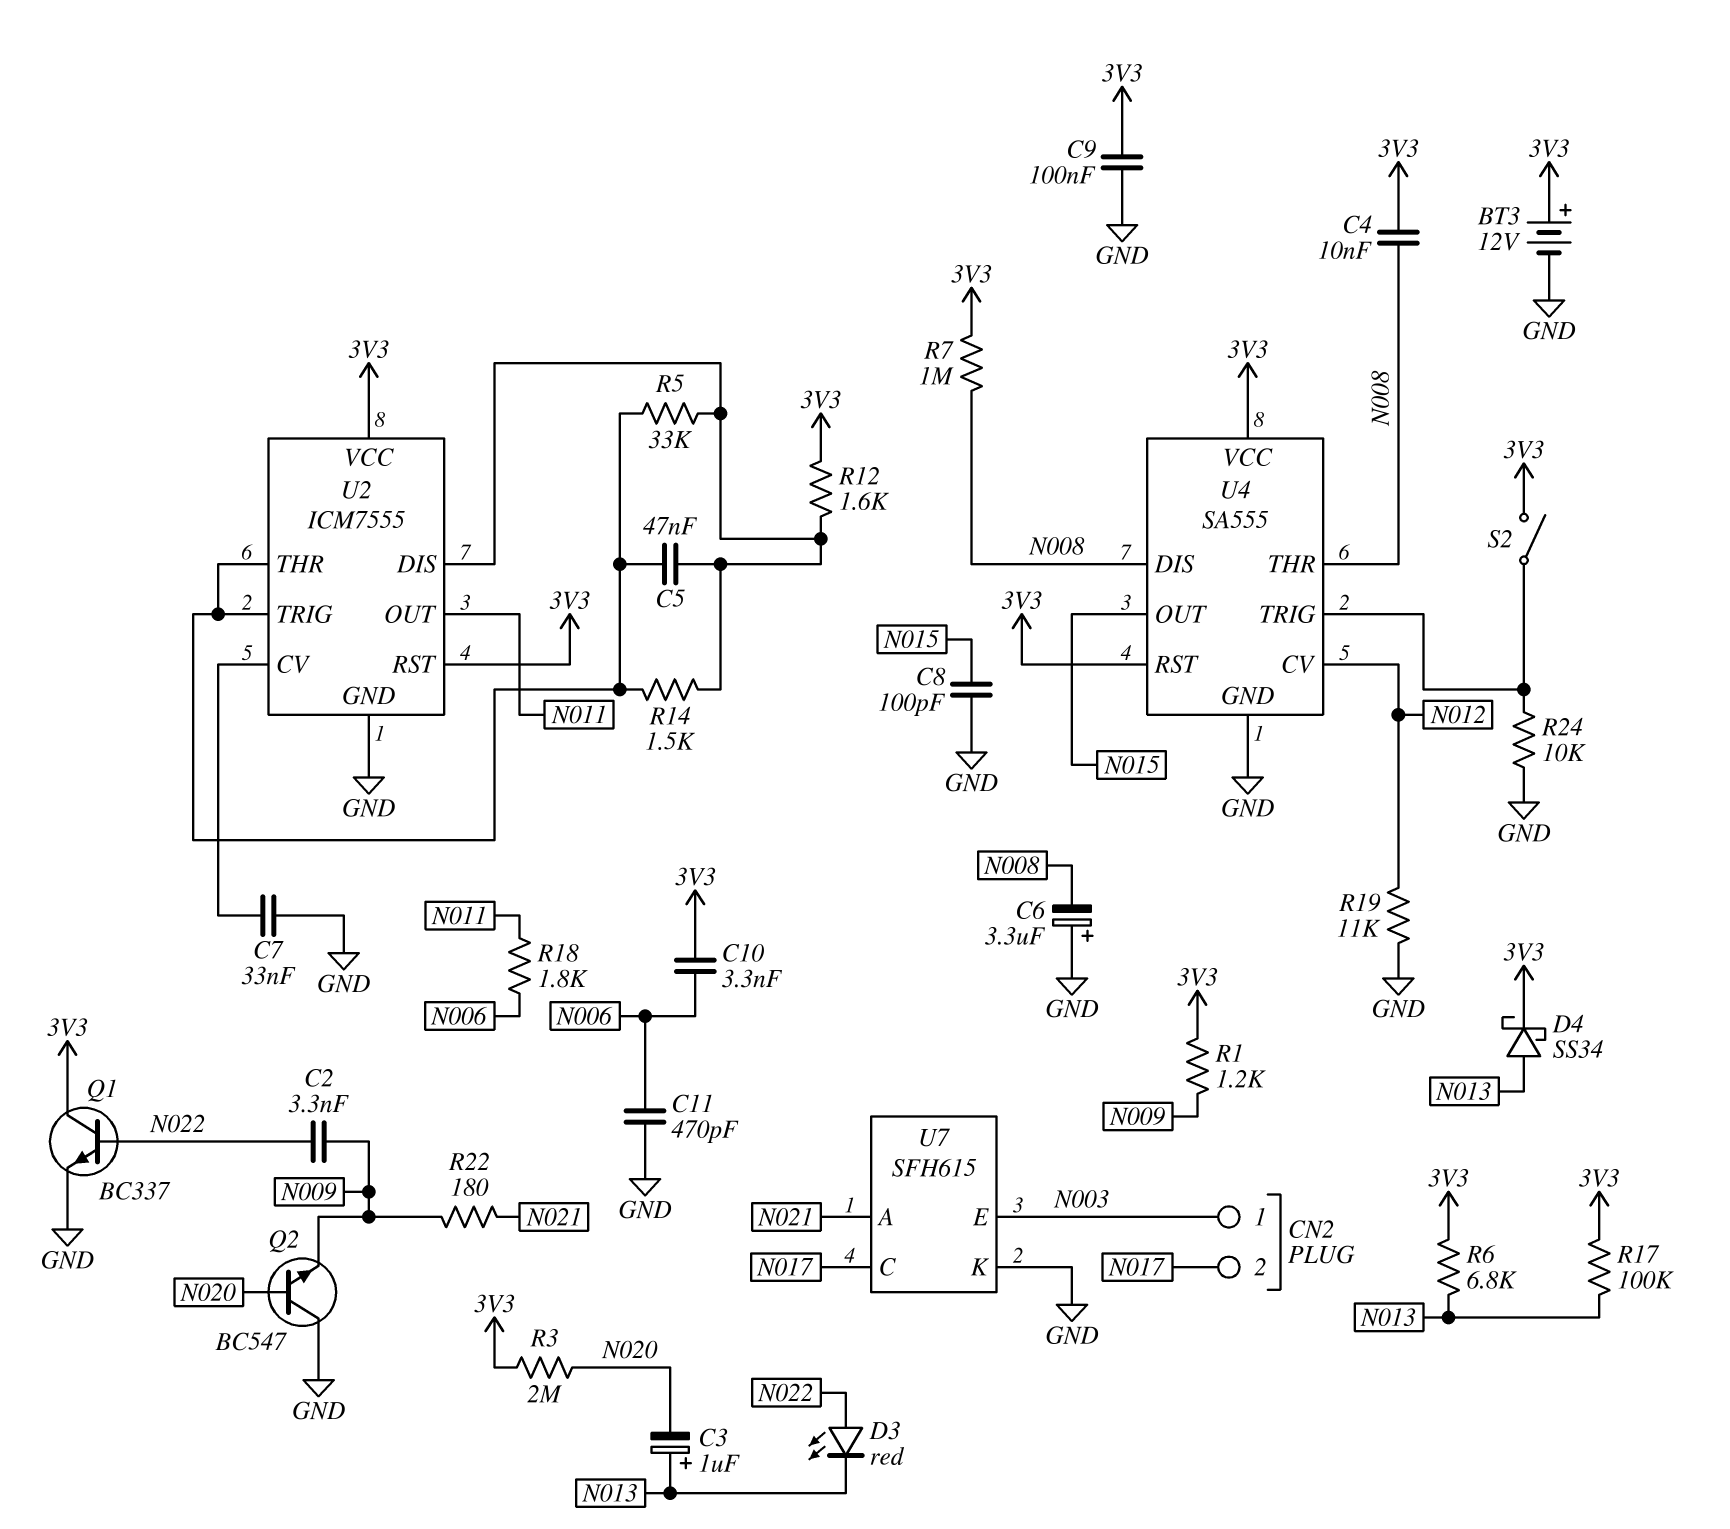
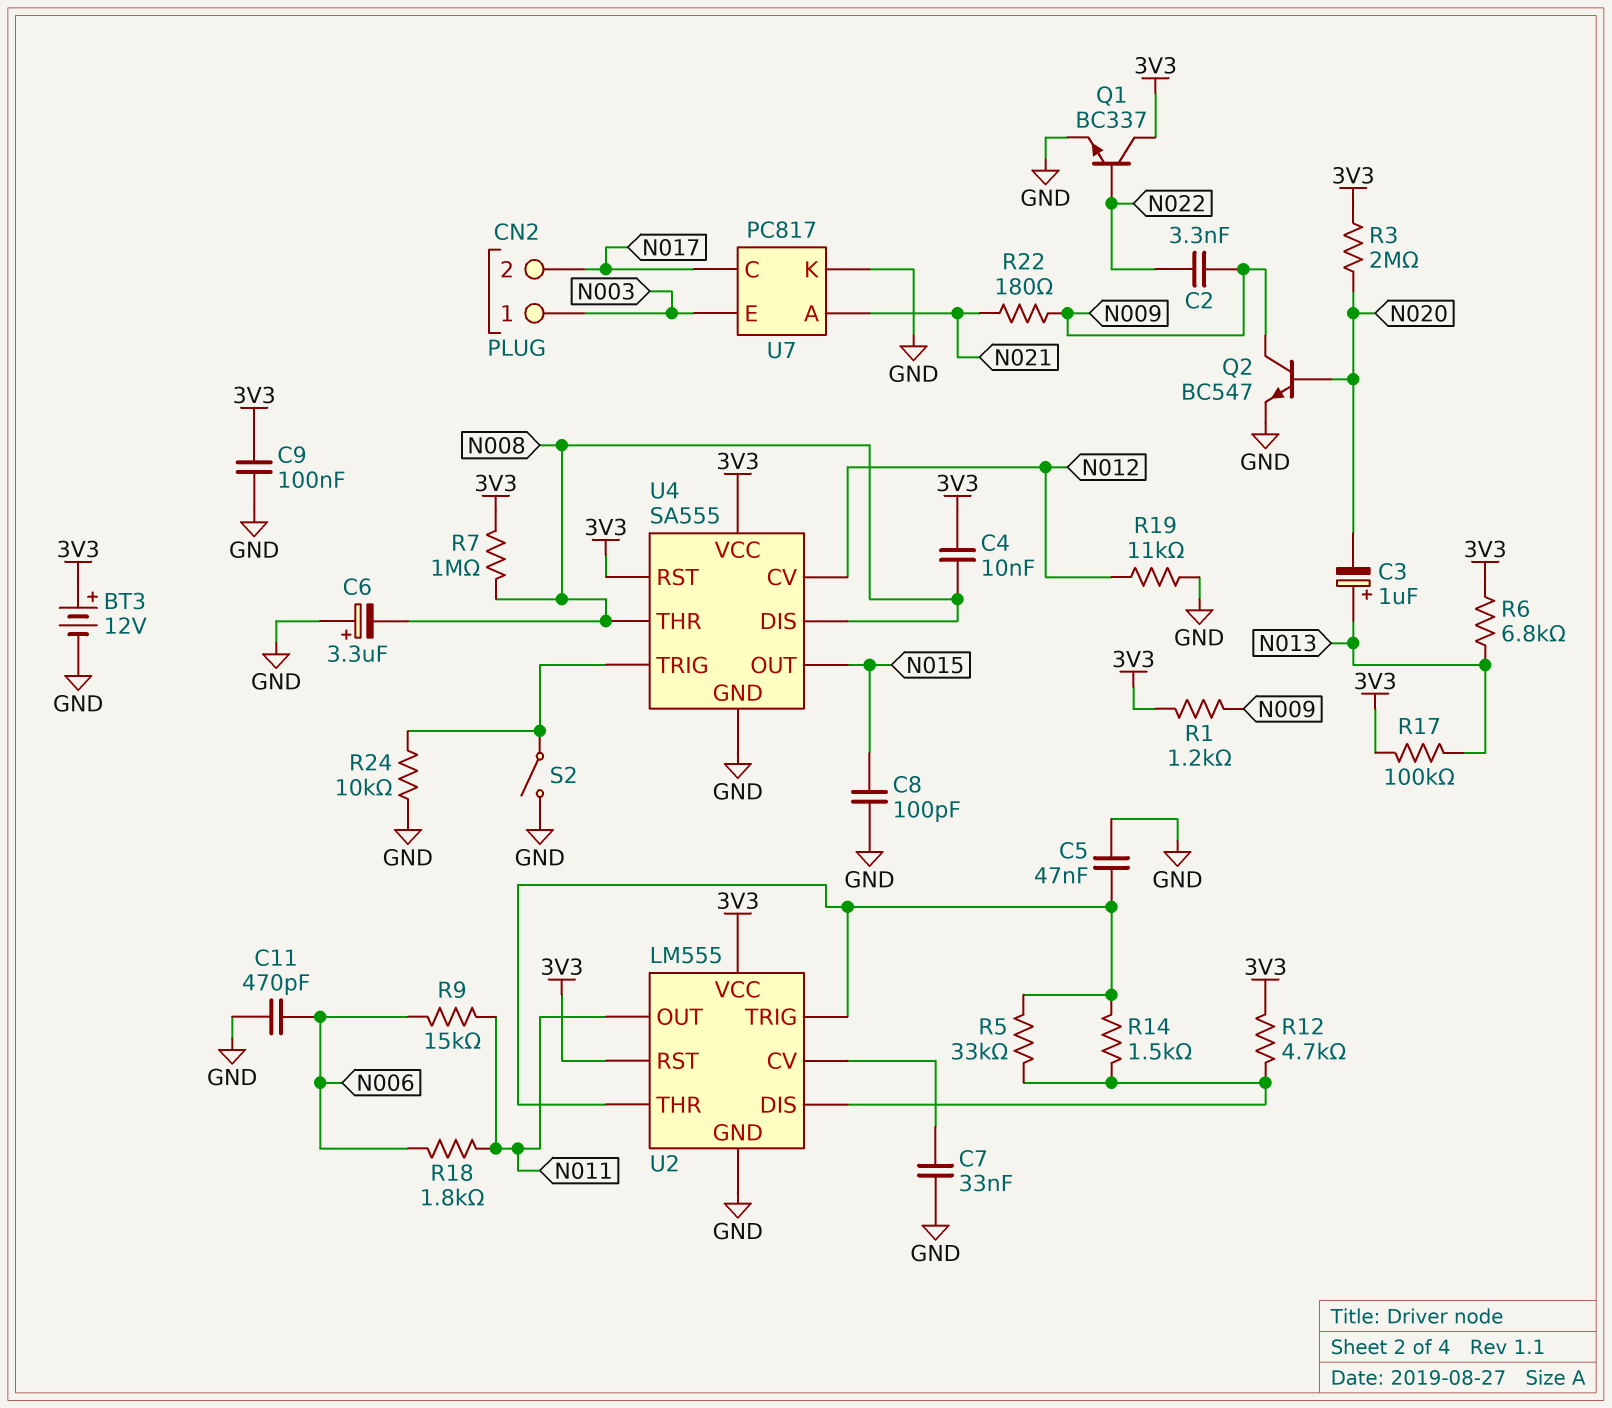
C5: 47nF (U2/DIS, U2/THR) -> 47nF (GND, U2/THR)
C10: 3.3nF (3V3, N006) -> none
D3: LED red (A N022, K N013) -> none
D4: schottky SS34 (A N013, K 3V3) -> none
Q2: NPN BC547 (B N020, C GND, E N009) -> NPN BC547 (B N020, C N009, E GND)
R9: none -> 15k (N006, N011)
R12: 1.6k (3V3, U2/DIS) -> 4.7k (3V3, U2/DIS)
S2: switch (3V3, U4/TRIG) -> switch (GND, U4/TRIG)
U2: ICM7555 -> LM555
U7: SFH615 -> PC817

